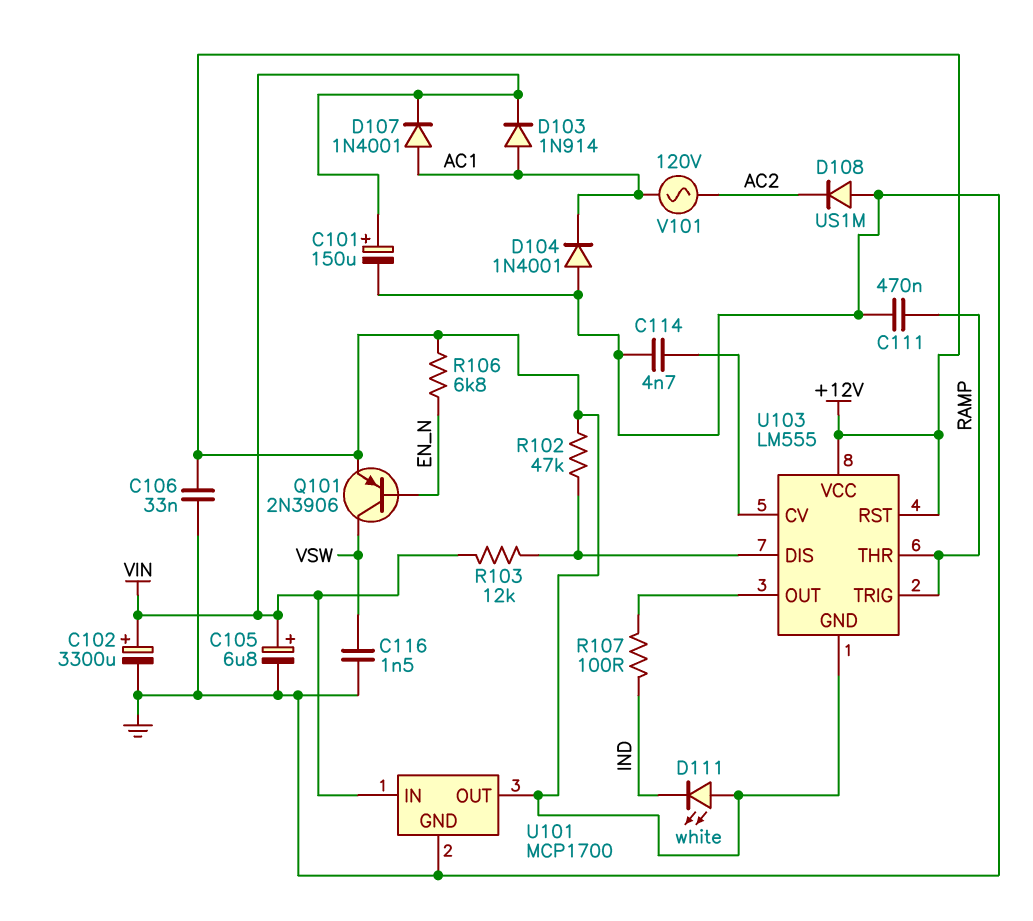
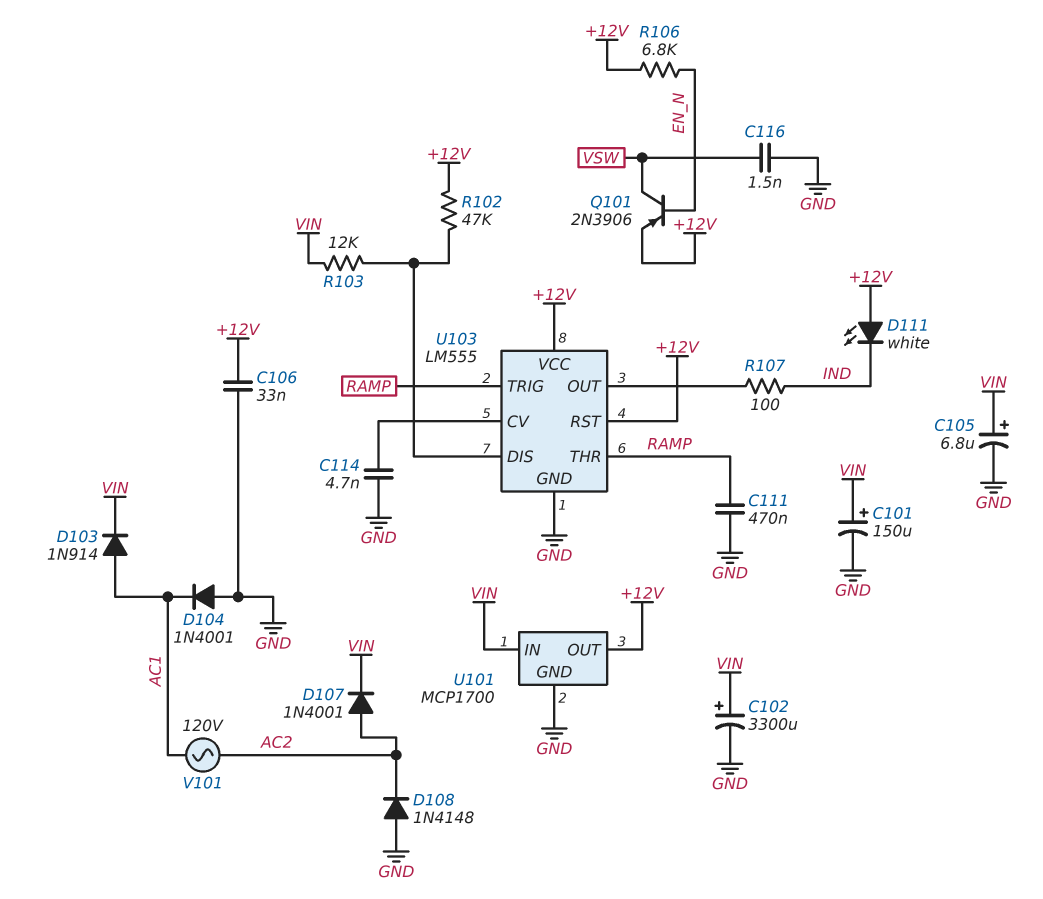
D107: diode 1N4001 (A AC1, K VIN) -> diode 1N4001 (A AC2, K VIN)
D108: diode US1M (A GND, K AC2) -> diode 1N4148 (A GND, K AC2)
U103 pin GND: +12V -> GND

